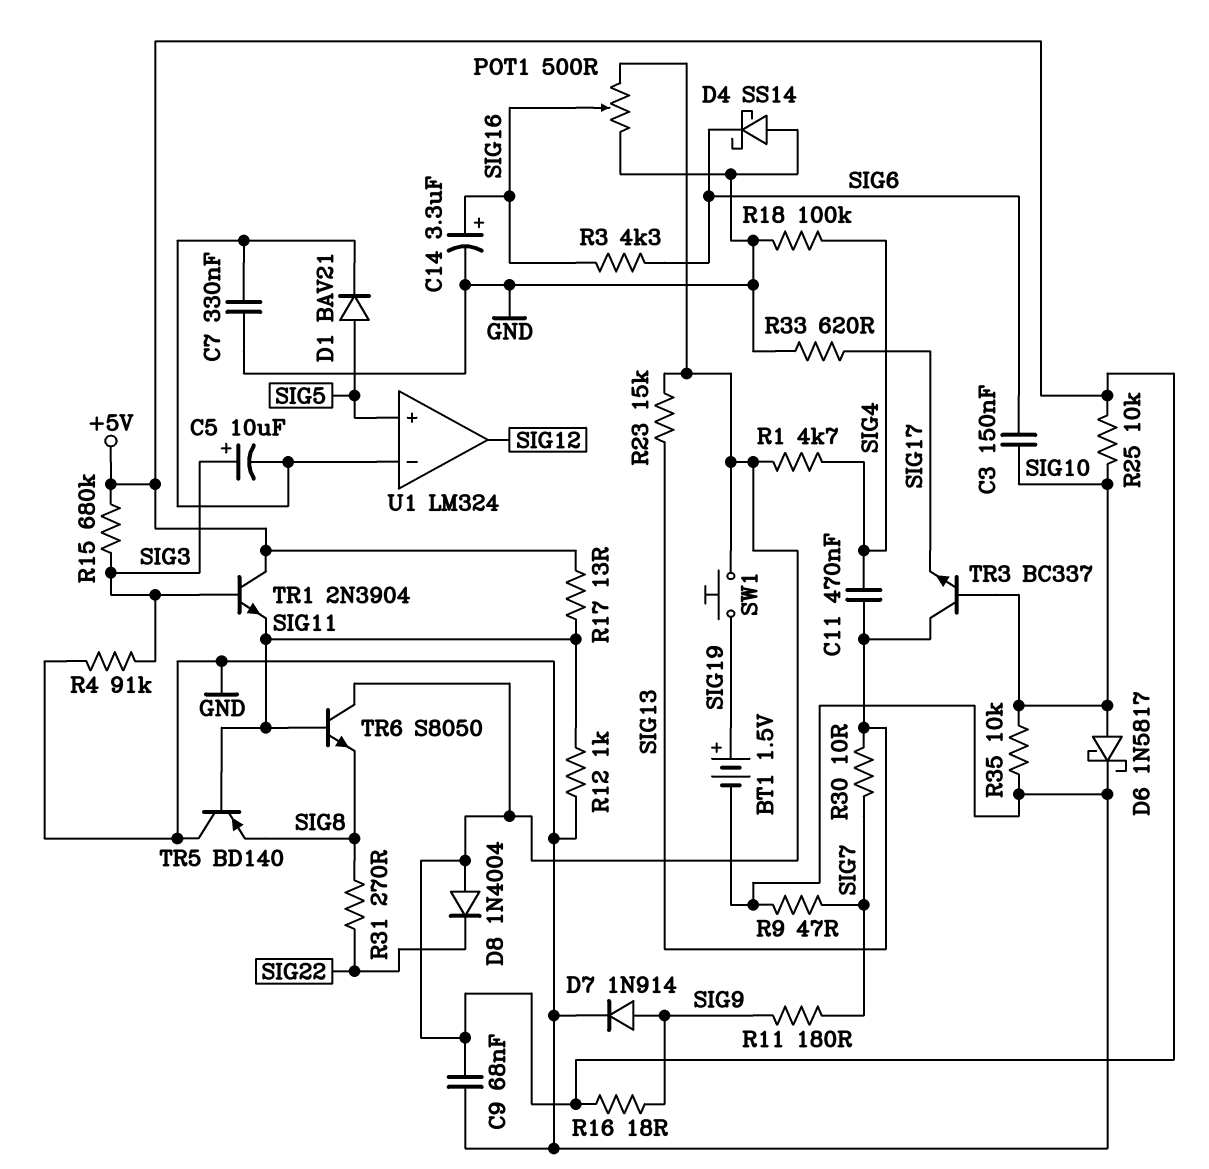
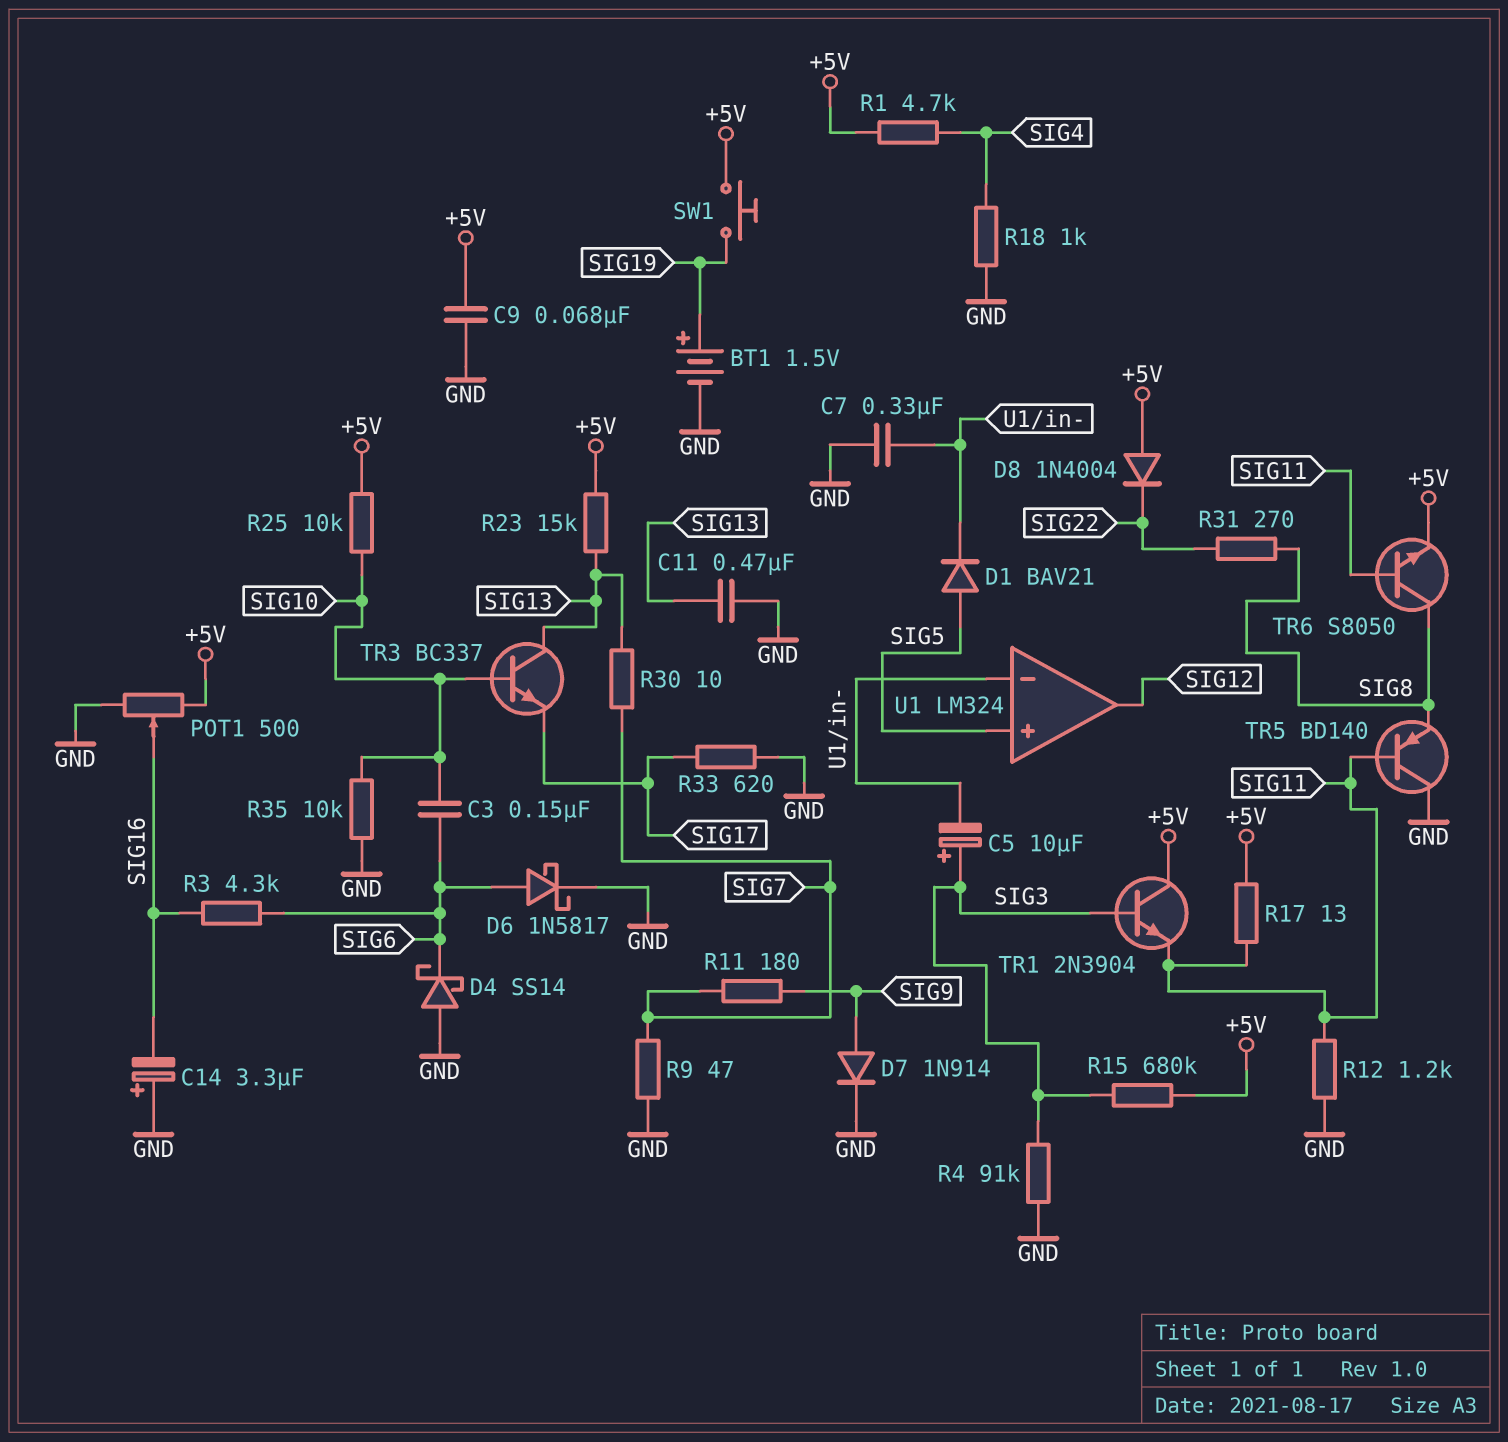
C11: 470nF (SIG4, SIG13) -> 470nF (GND, SIG13)
C14: 3.3uF (plus SIG16, minus GND) -> 3.3uF (plus GND, minus SIG16)
D6: schottky 1N5817 (A SIG10, K GND) -> schottky 1N5817 (A SIG6, K GND)
R12: 1k (GND, SIG11) -> 1.2k (GND, SIG11)
R16: 18 (+5V, SIG9) -> none
R18: 100k (GND, SIG4) -> 1k (GND, SIG4)
TR6: NPN S8050 (B SIG11, C +5V, E SIG8) -> NPN S8050 (B SIG11, C SIG8, E +5V)

